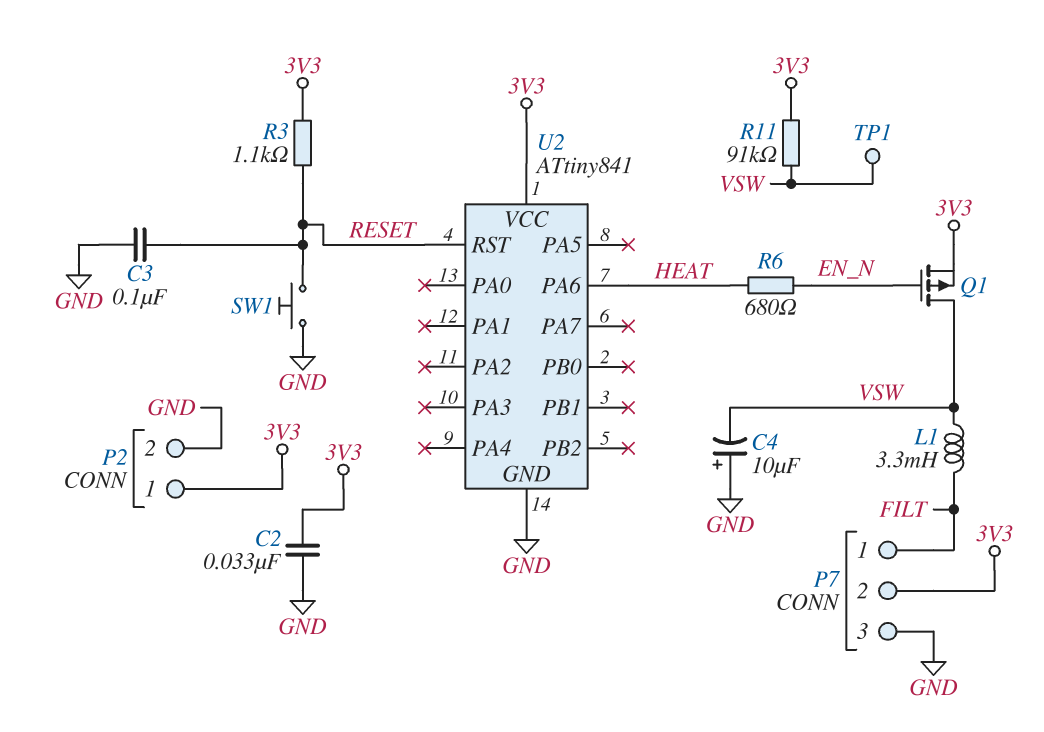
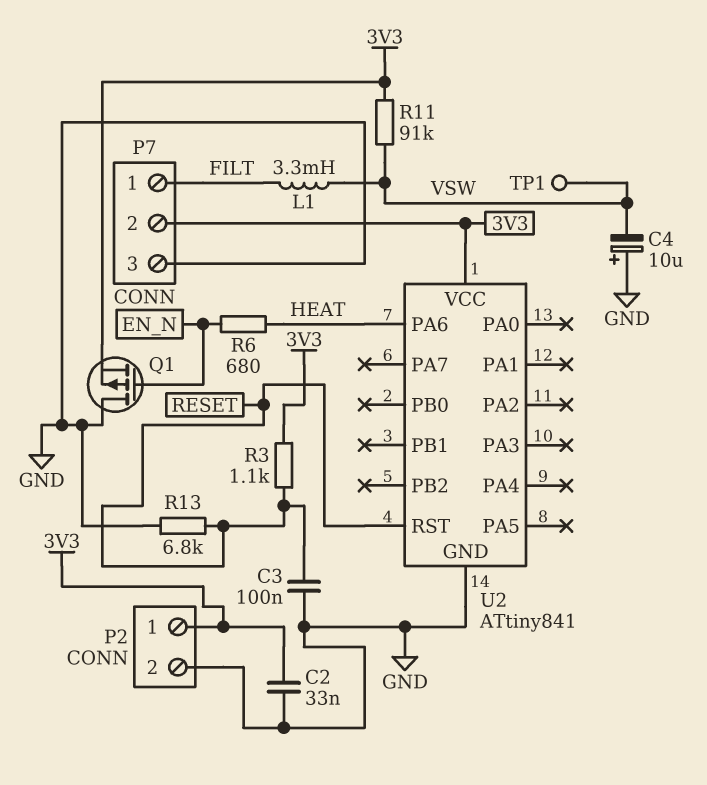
Q1: PMOS (G EN_N, D VSW, S 3V3) -> PMOS (G EN_N, D GND, S 3V3)
R13: none -> 6.8k (GND, RESET)
SW1: button (GND, RESET) -> none

